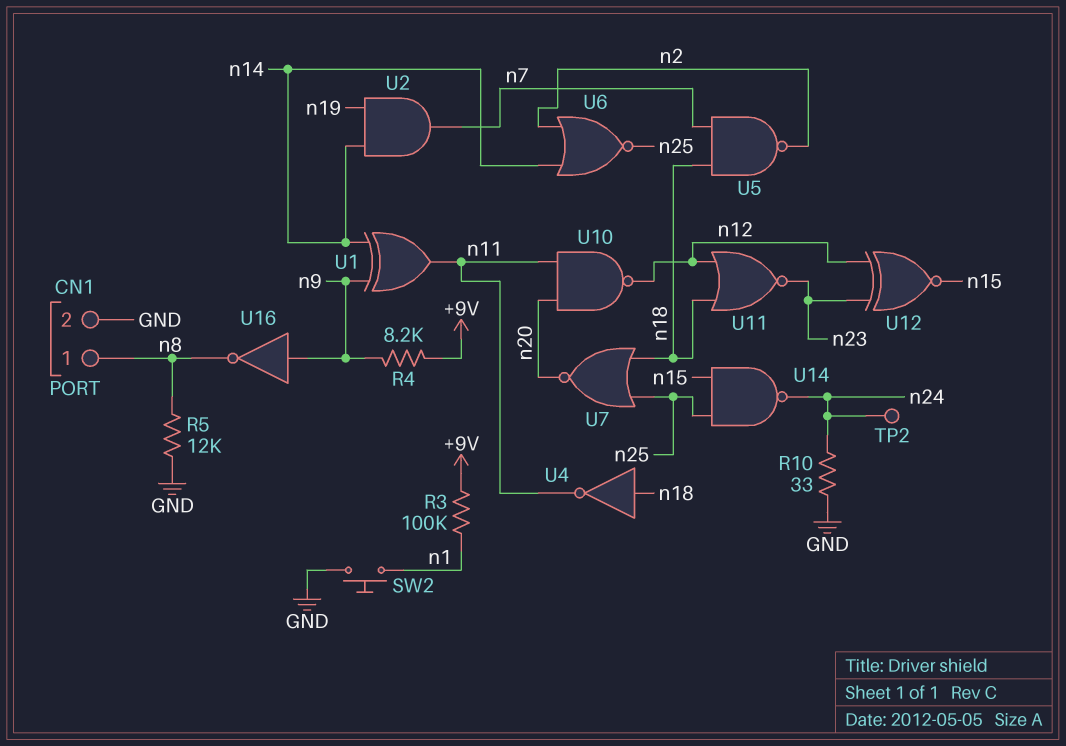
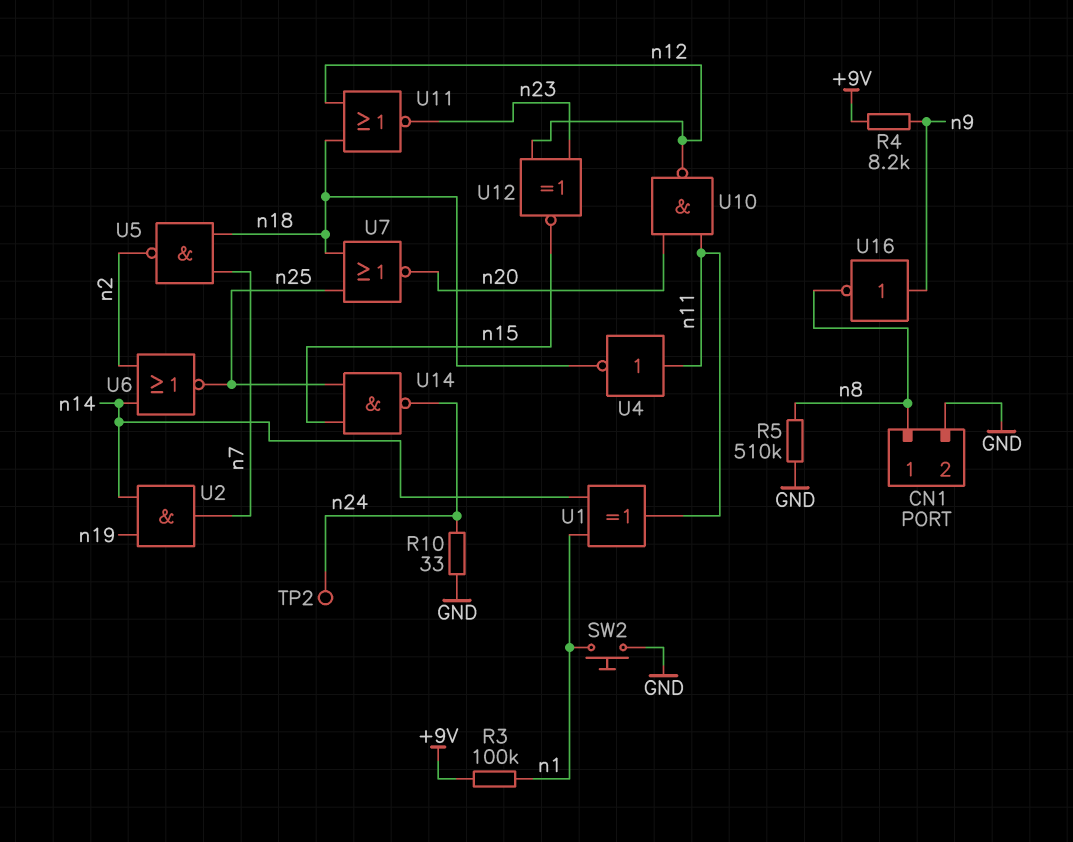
R5: 12k (GND, n8) -> 510k (GND, n8)
U1: XOR (in n9, in n14, out n11) -> XOR (in n1, in n14, out n11)
U4: NOT (in n18, out n11) -> NOT (in n11, out n18)

